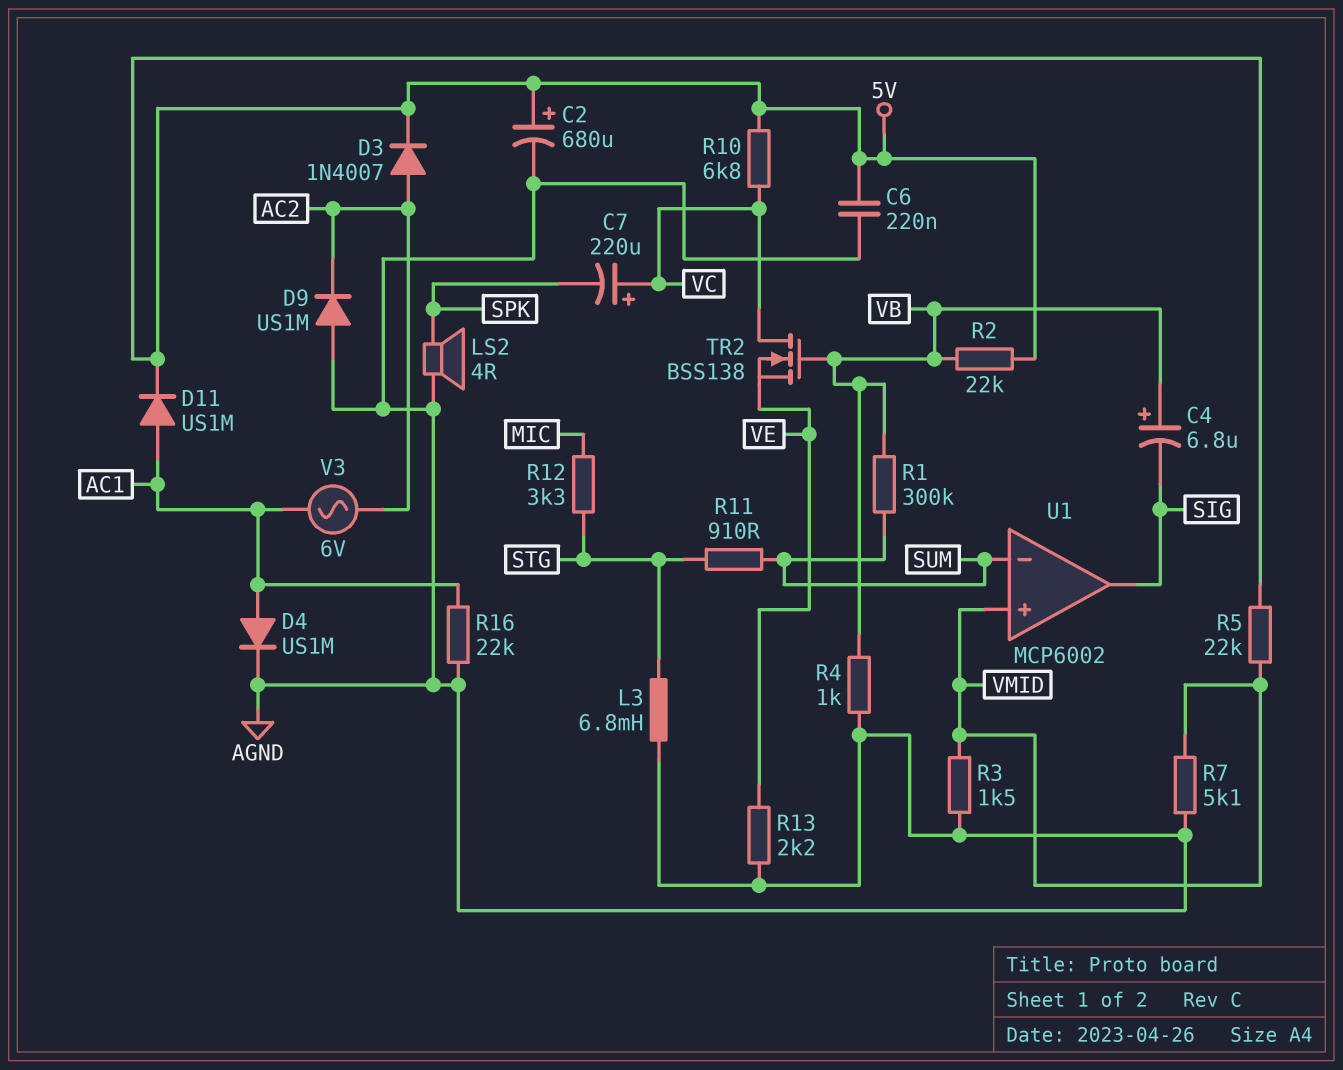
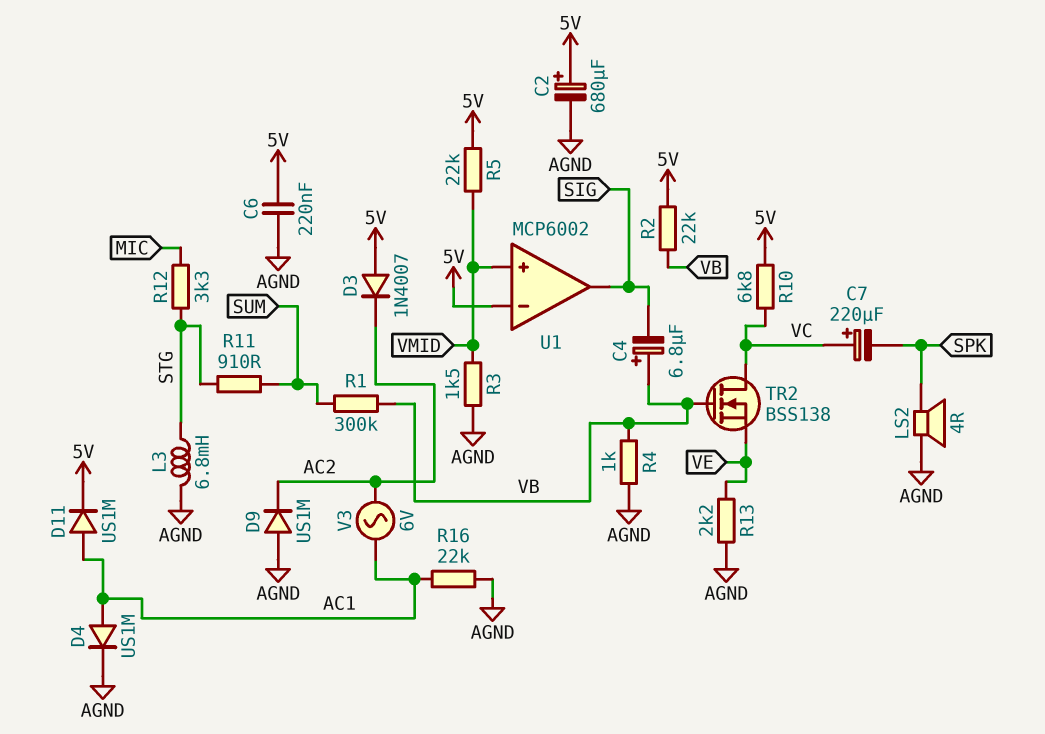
D3: diode 1N4007 (A AC2, K 5V) -> diode 1N4007 (A 5V, K AC2)
R7: 5.1k (AGND, VMID) -> none
U1 pin in-: SUM -> 5V

